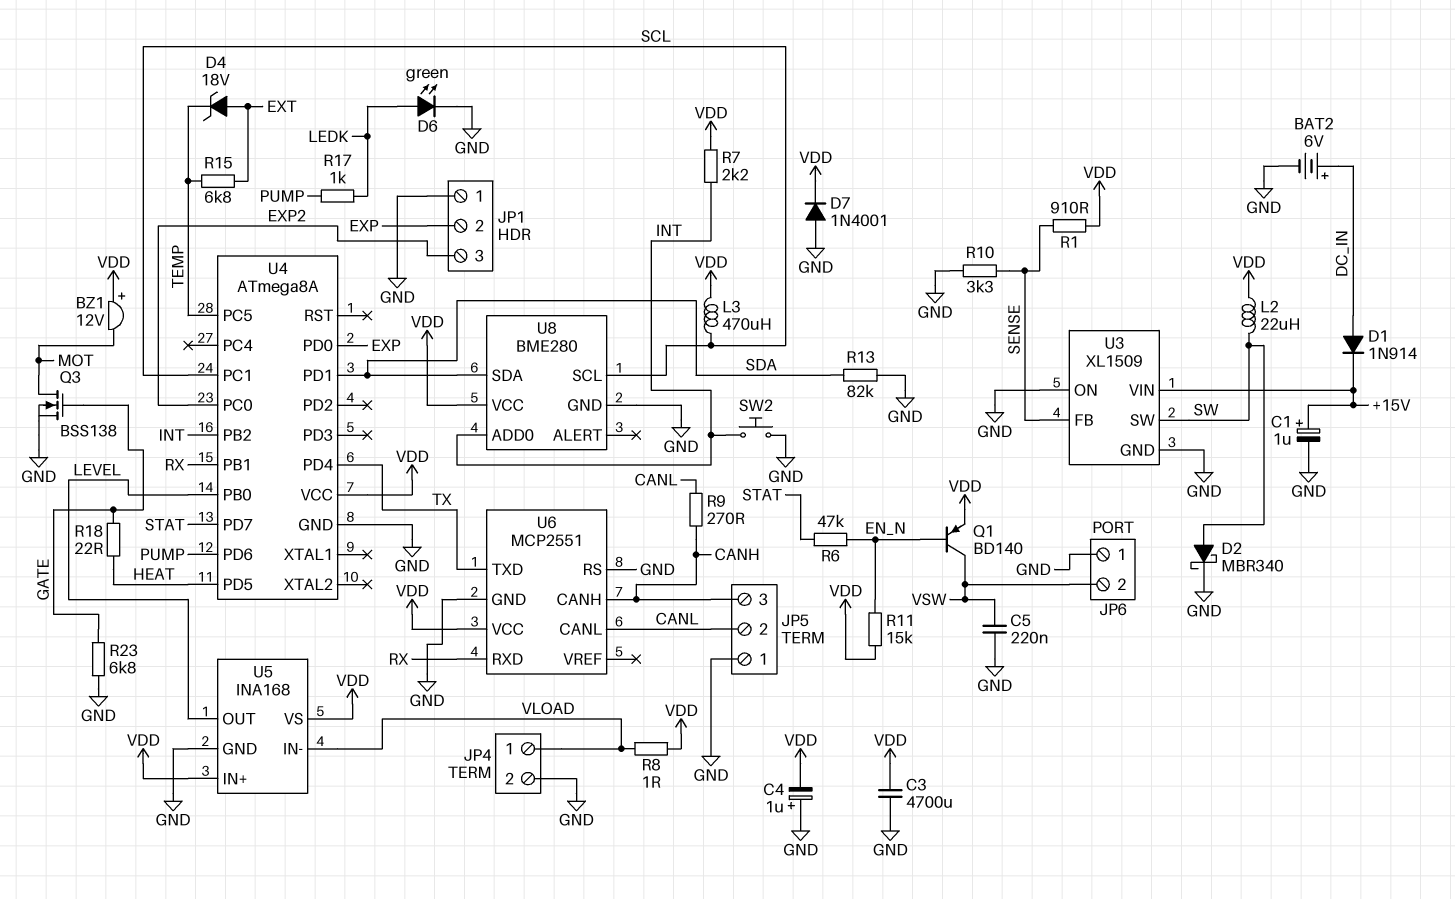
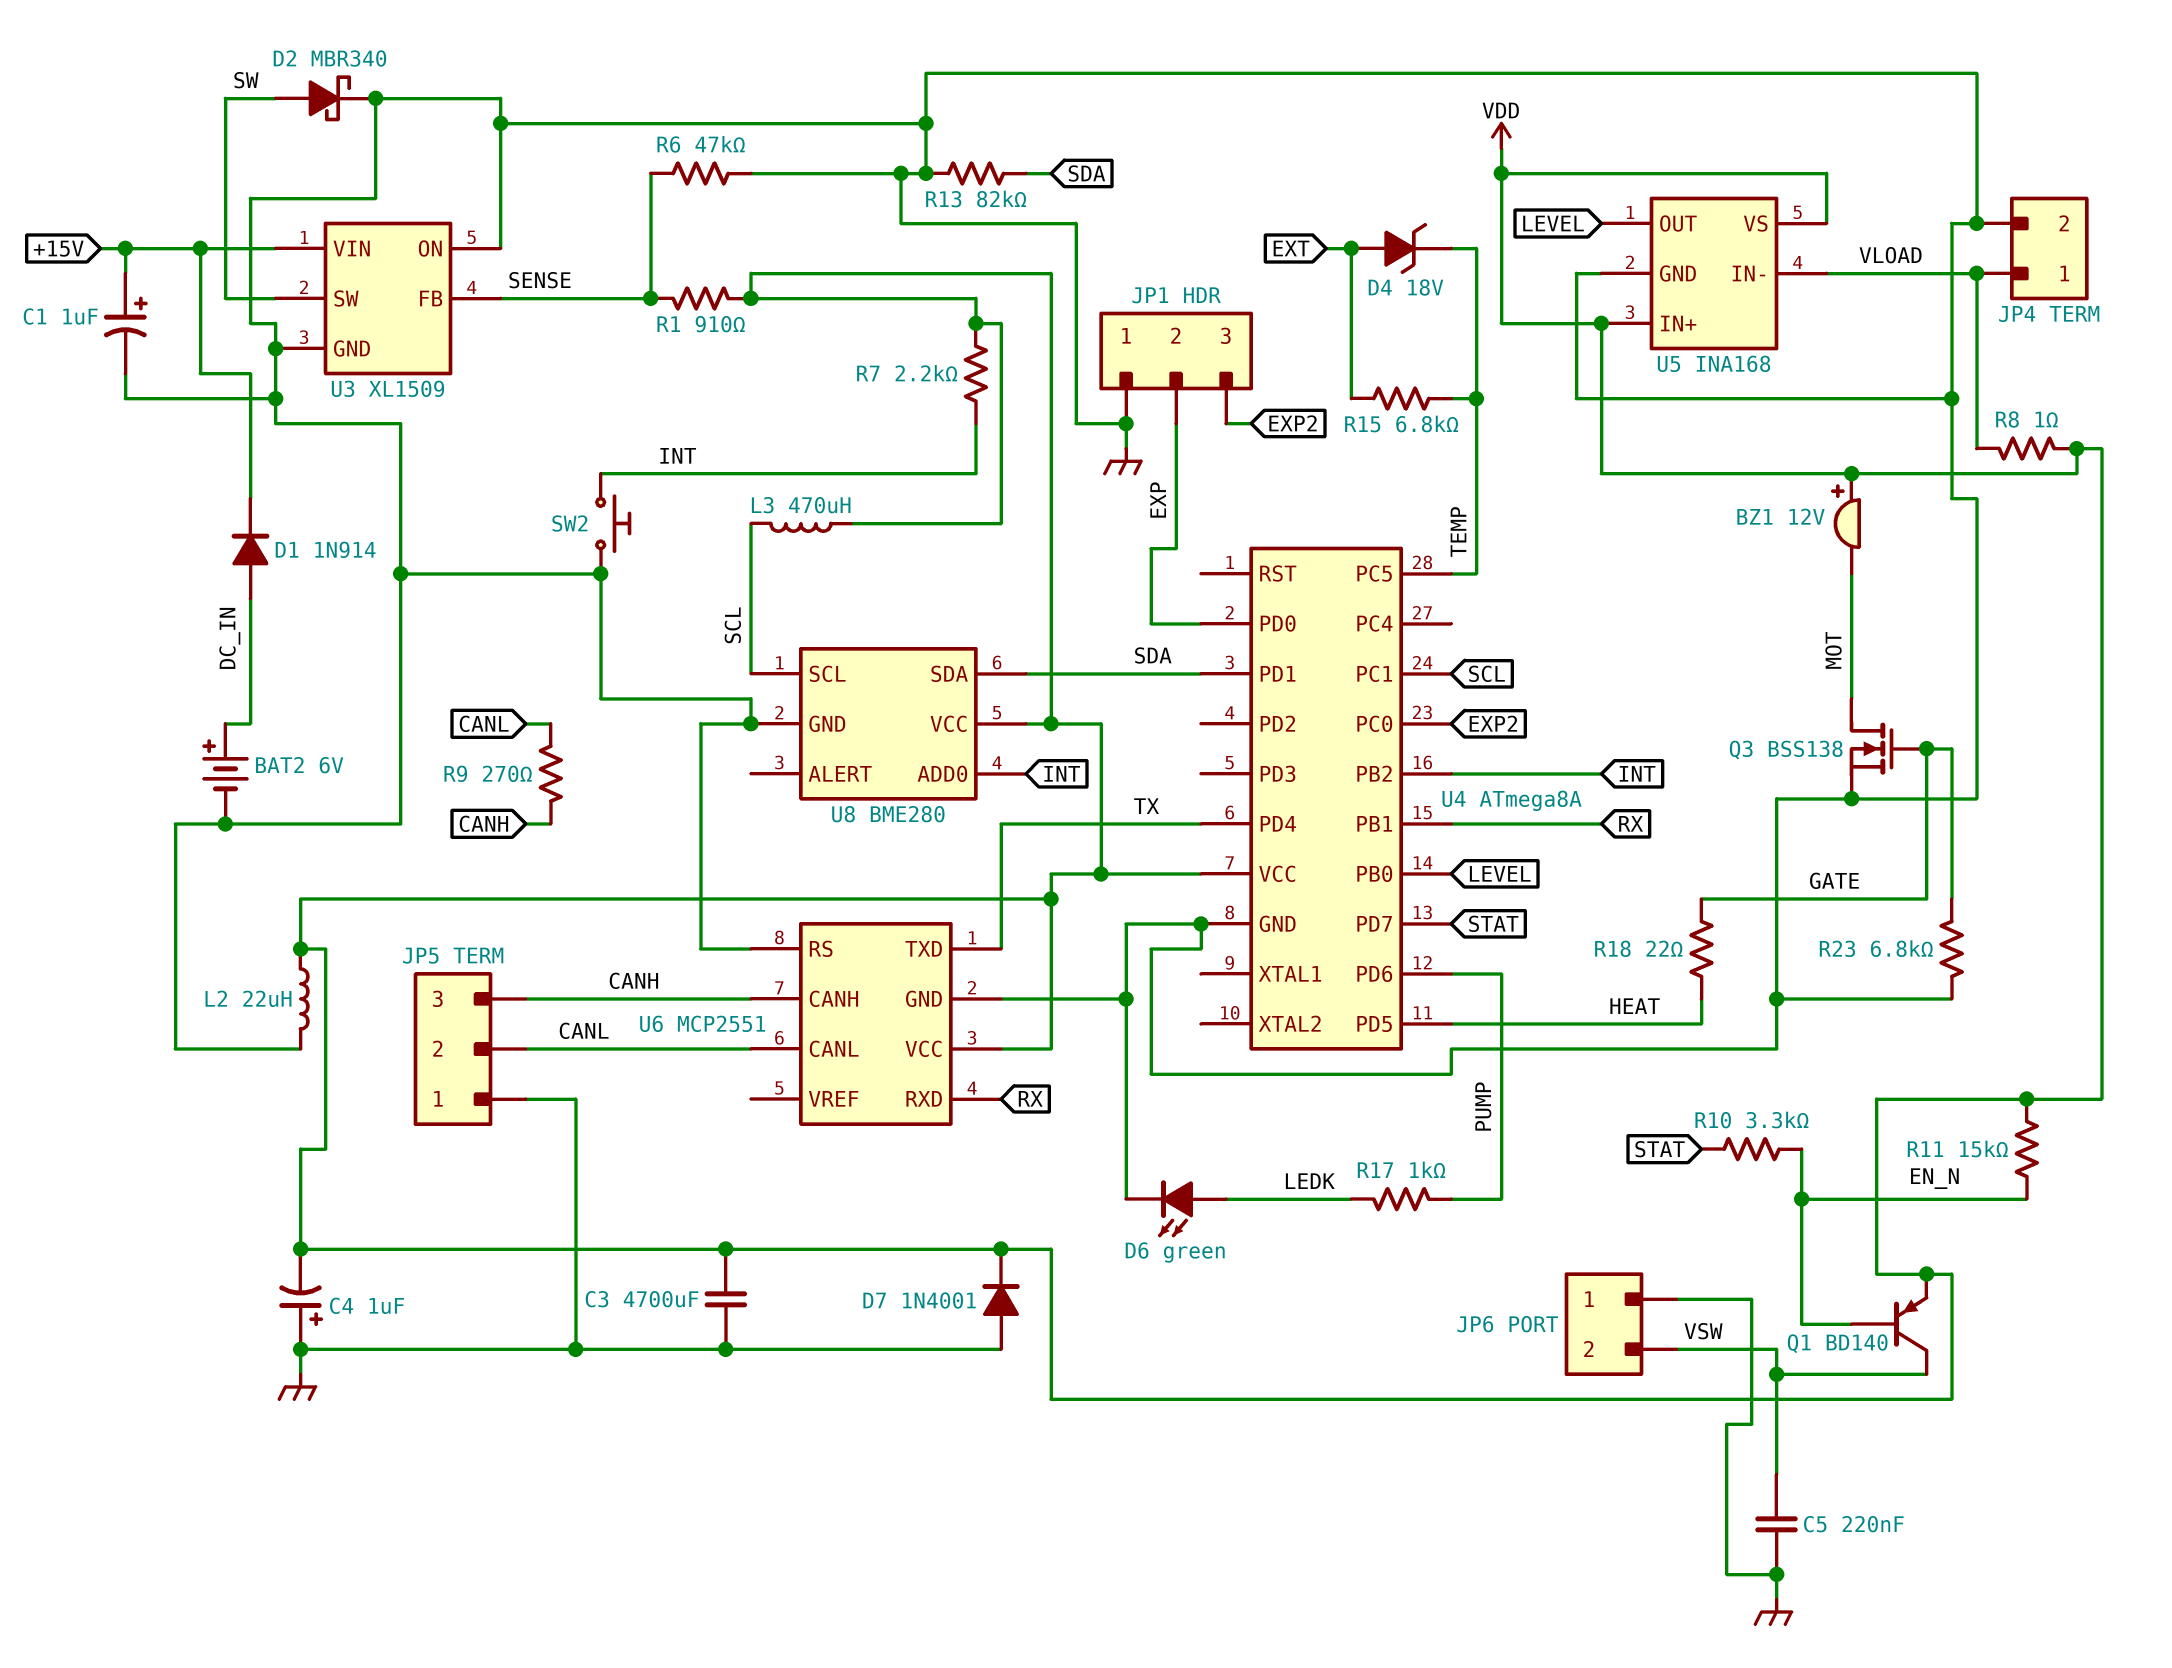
L2: 22uH (SW, VDD) -> 22uH (GND, VDD)
R6: 47k (EN_N, STAT) -> 47k (GND, SENSE)
R10: 3.3k (GND, SENSE) -> 3.3k (EN_N, STAT)

